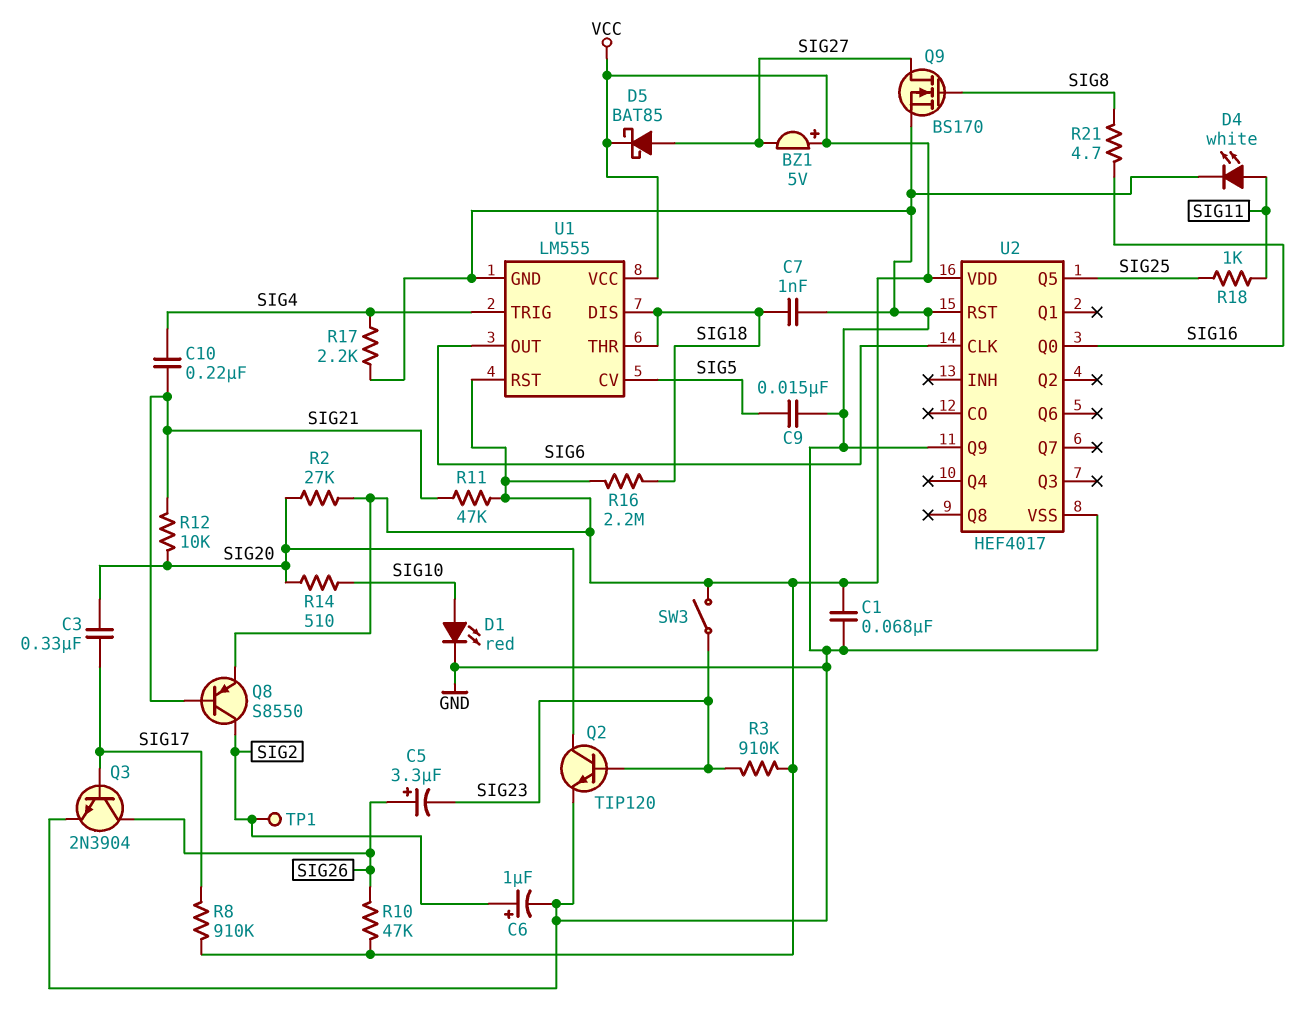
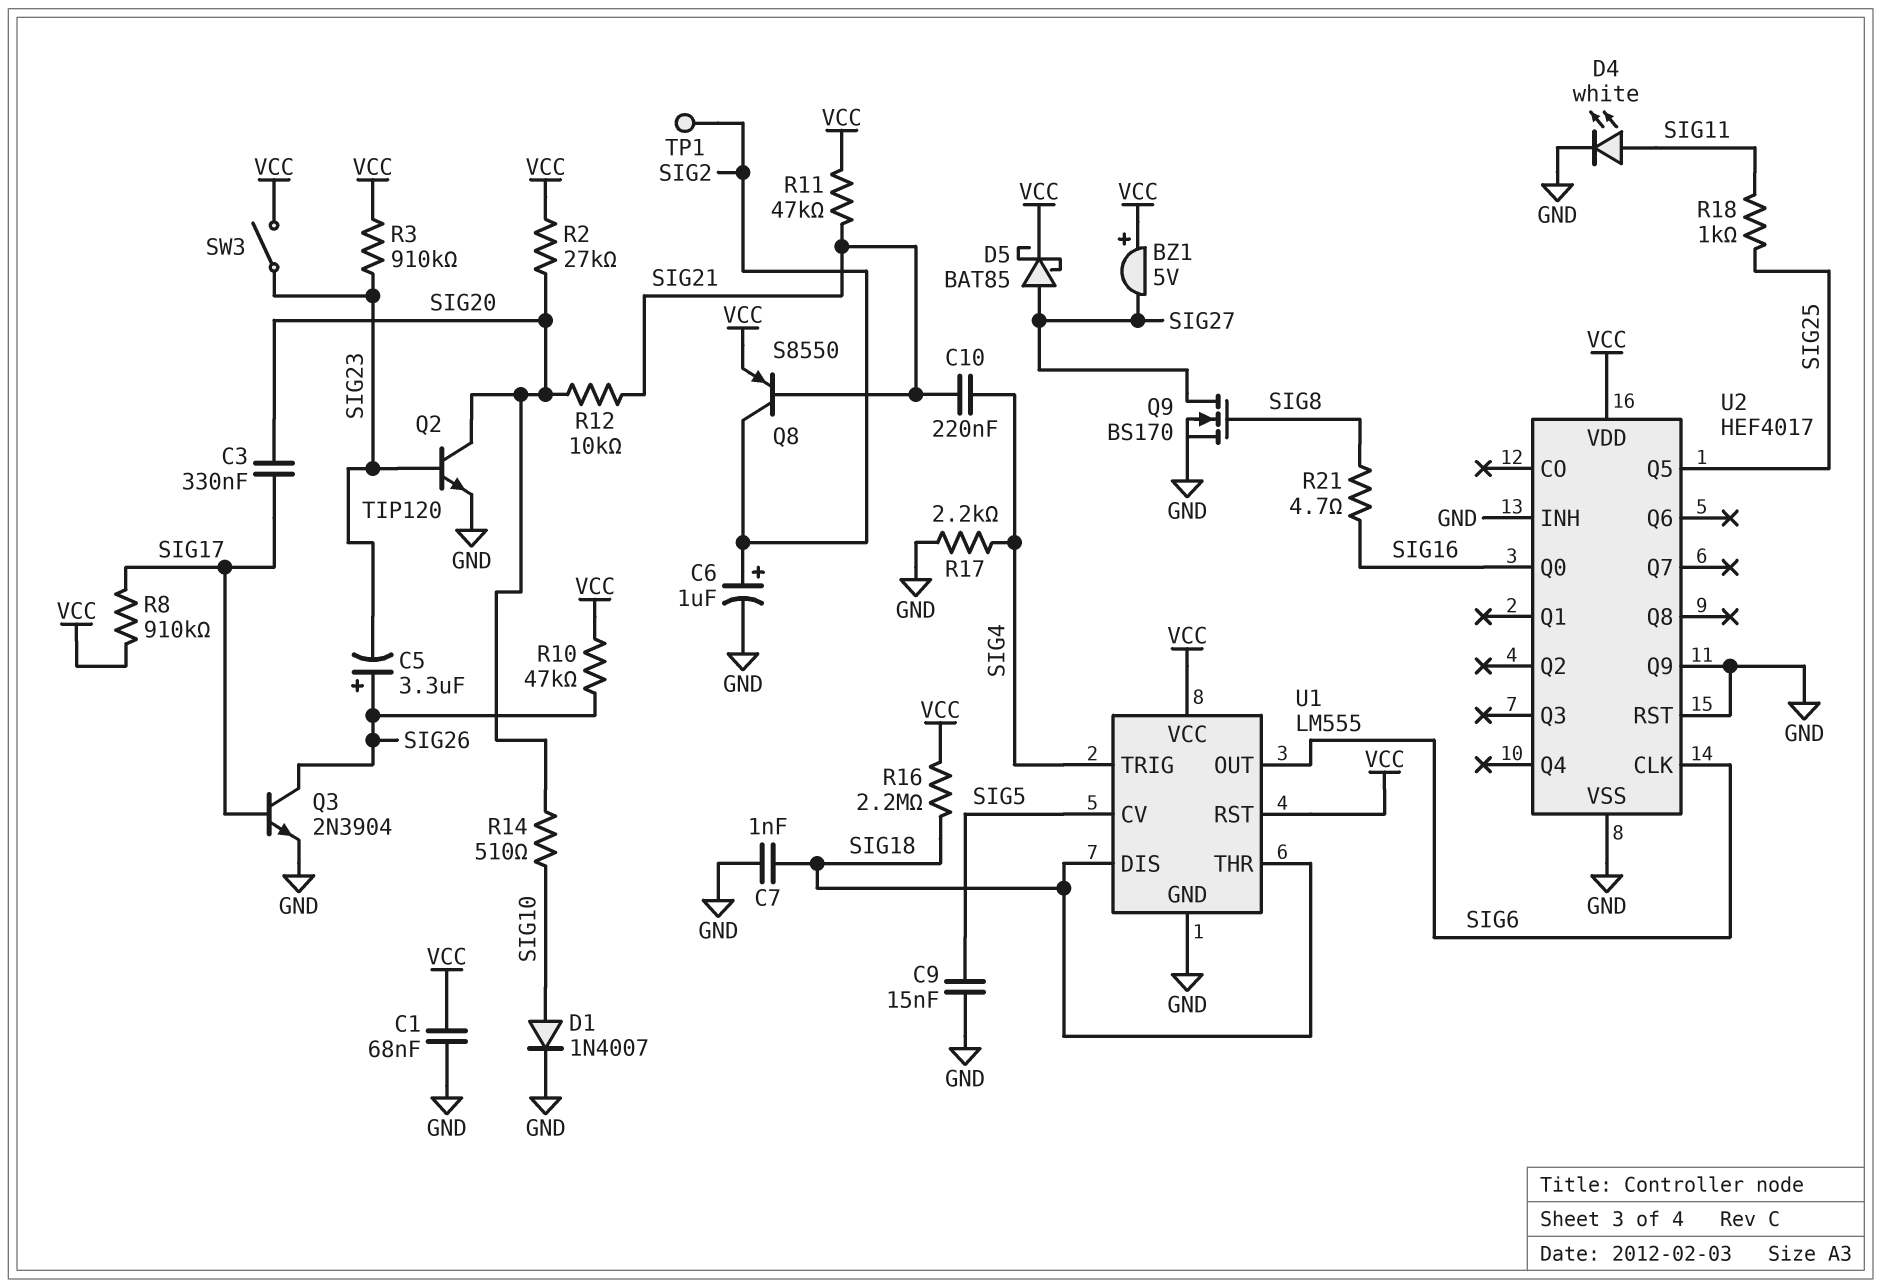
D1: LED red (A SIG10, K GND) -> diode 1N4007 (A SIG10, K GND)
U2 pin INH: none -> GND

